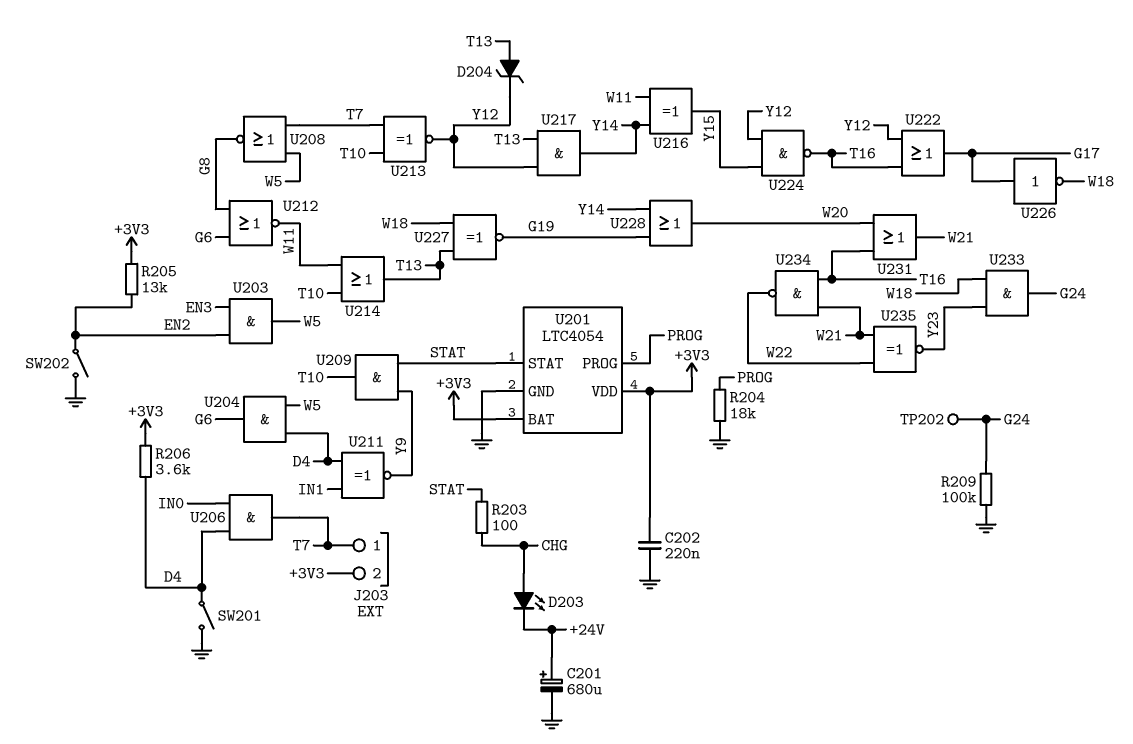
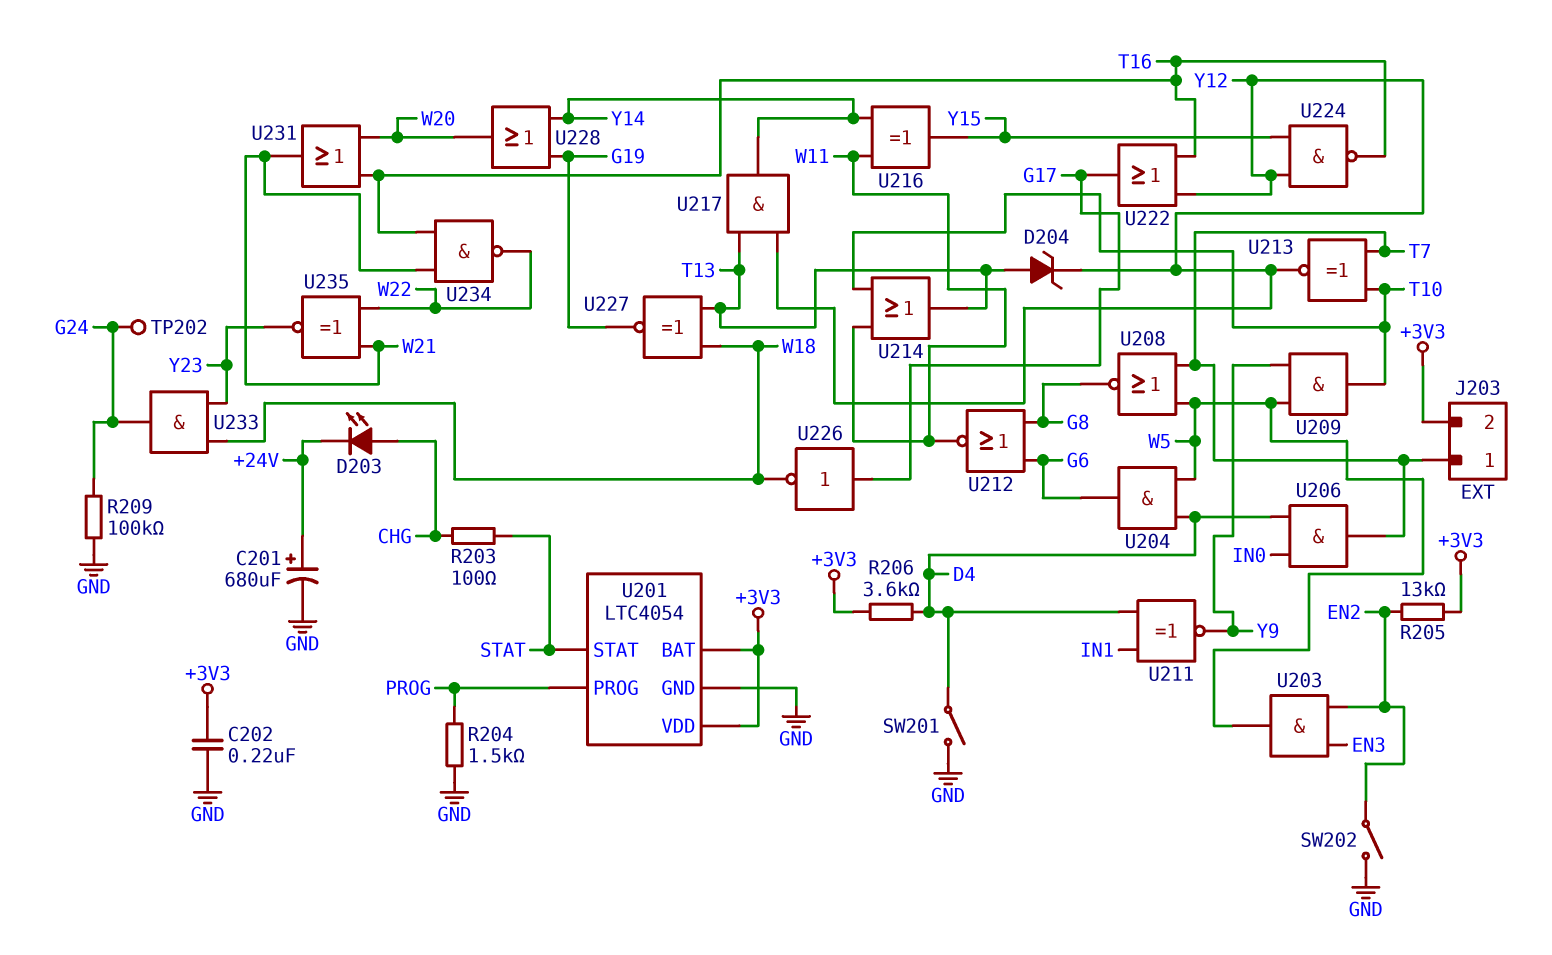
R204: 18k (GND, PROG) -> 1.5k (GND, PROG)
U209: AND (in STAT, in Y9, out T10) -> AND (in W5, in Y9, out T10)

